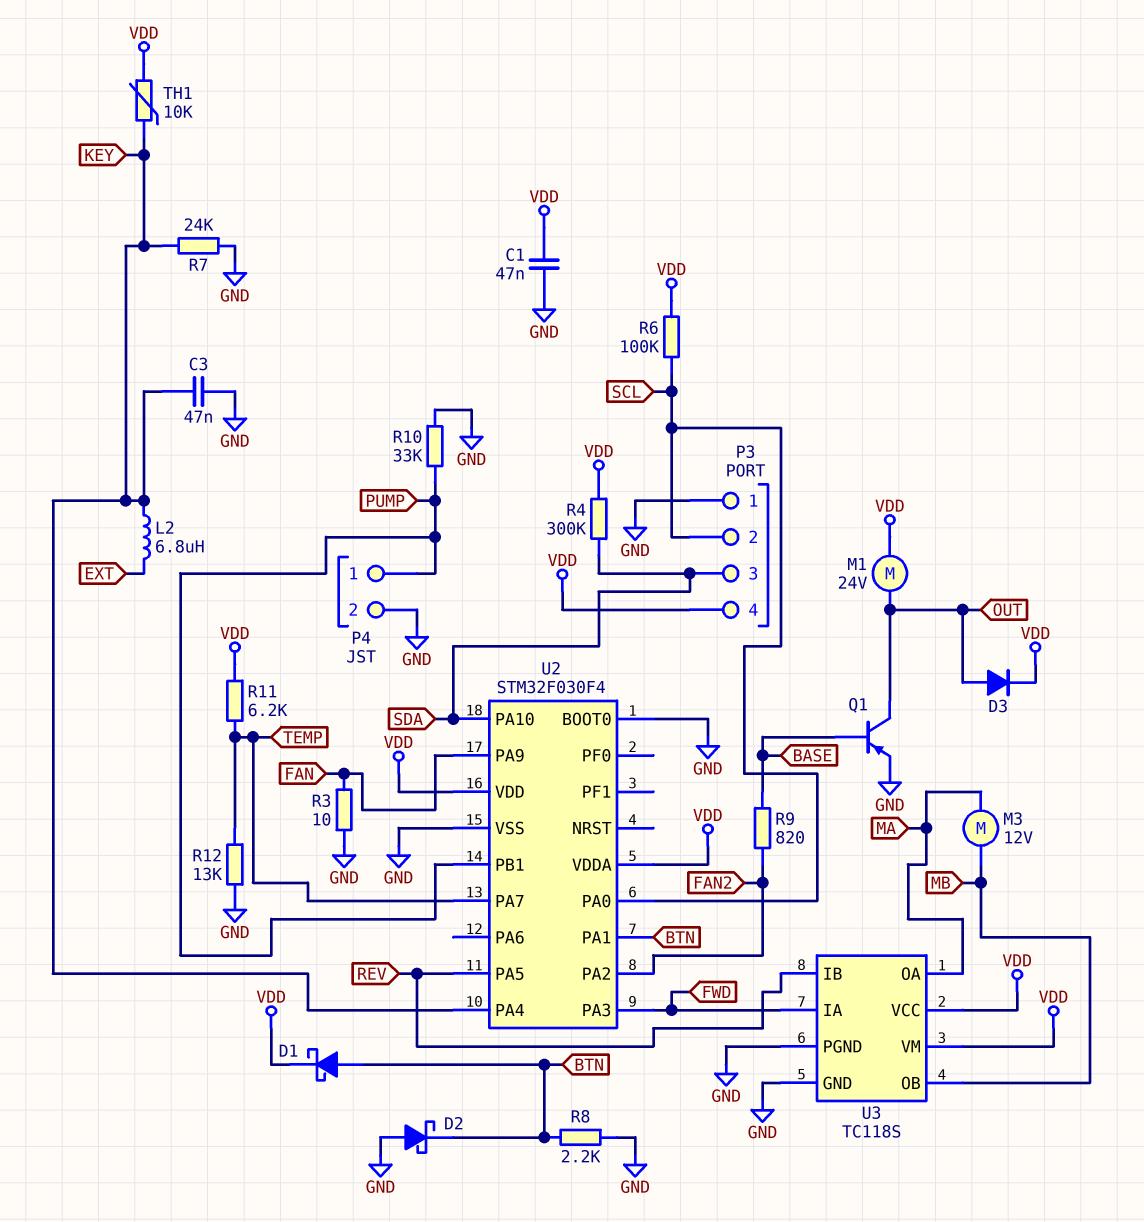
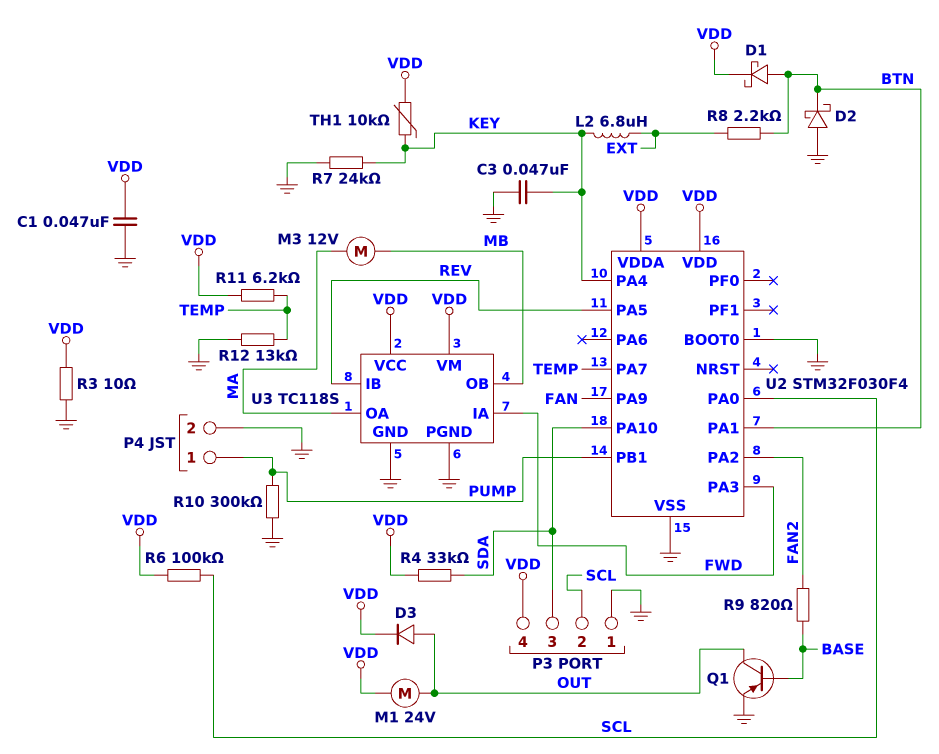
R3: 10 (FAN, GND) -> 10 (GND, VDD)
R4: 300k (SDA, VDD) -> 33k (SDA, VDD)
R8: 2.2k (BTN, GND) -> 2.2k (BTN, EXT)
R10: 33k (GND, PUMP) -> 300k (GND, PUMP)

